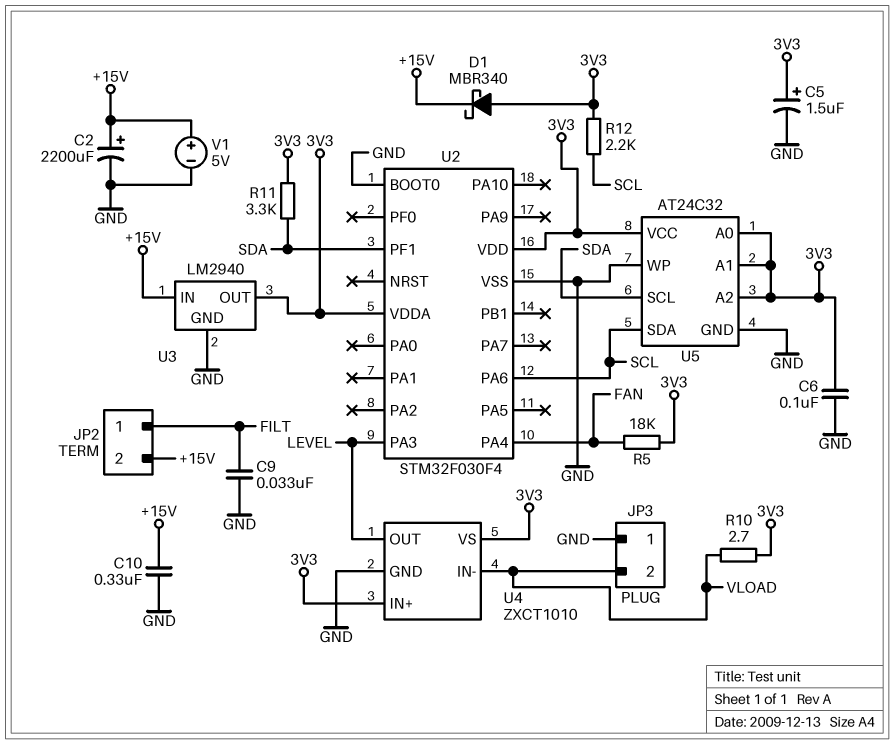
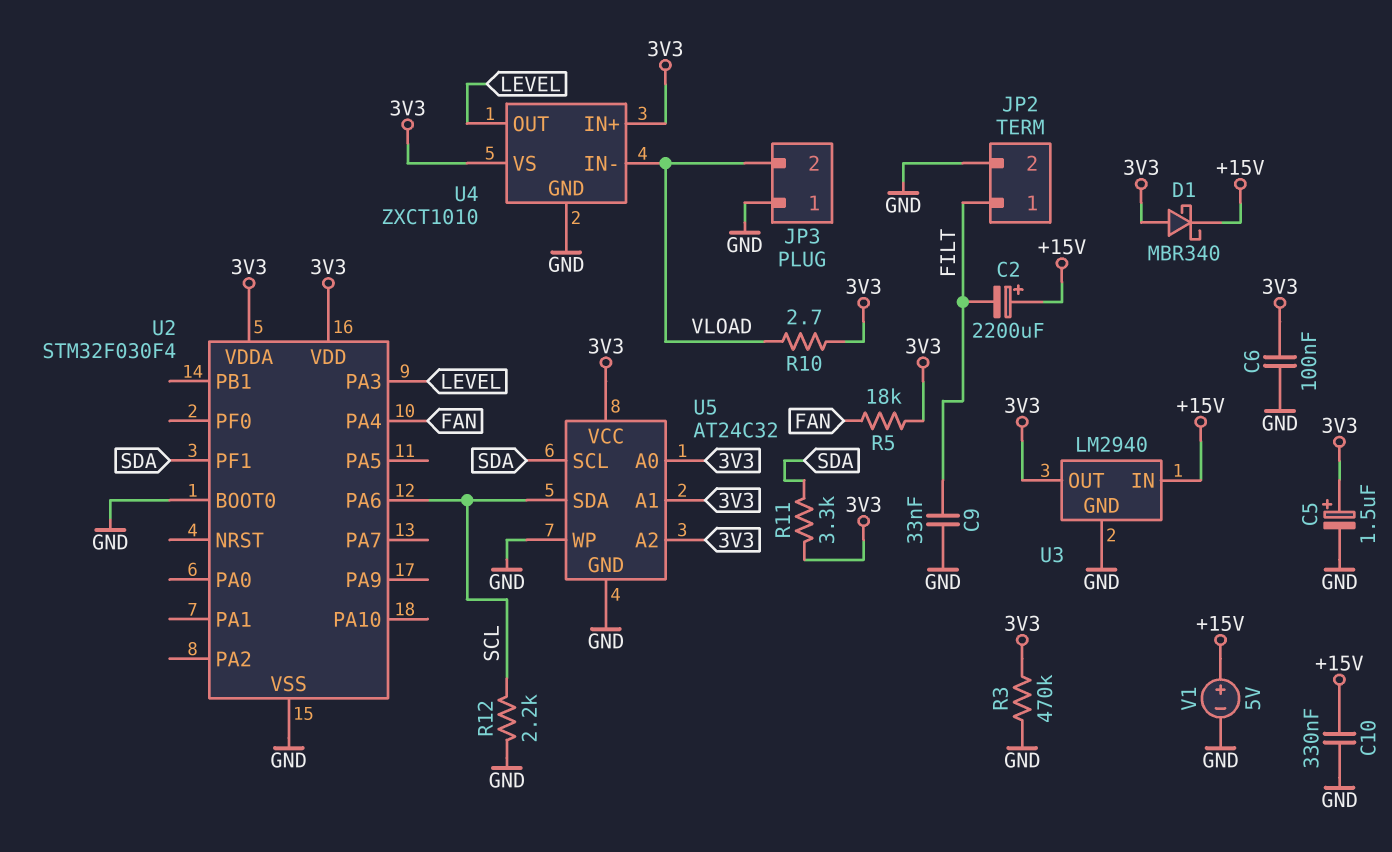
C2: 2200uF (plus +15V, minus GND) -> 2200uF (plus +15V, minus FILT)
JP2 pin 2: +15V -> GND
R3: none -> 470k (3V3, GND)
R12: 2.2k (3V3, SCL) -> 2.2k (GND, SCL)

